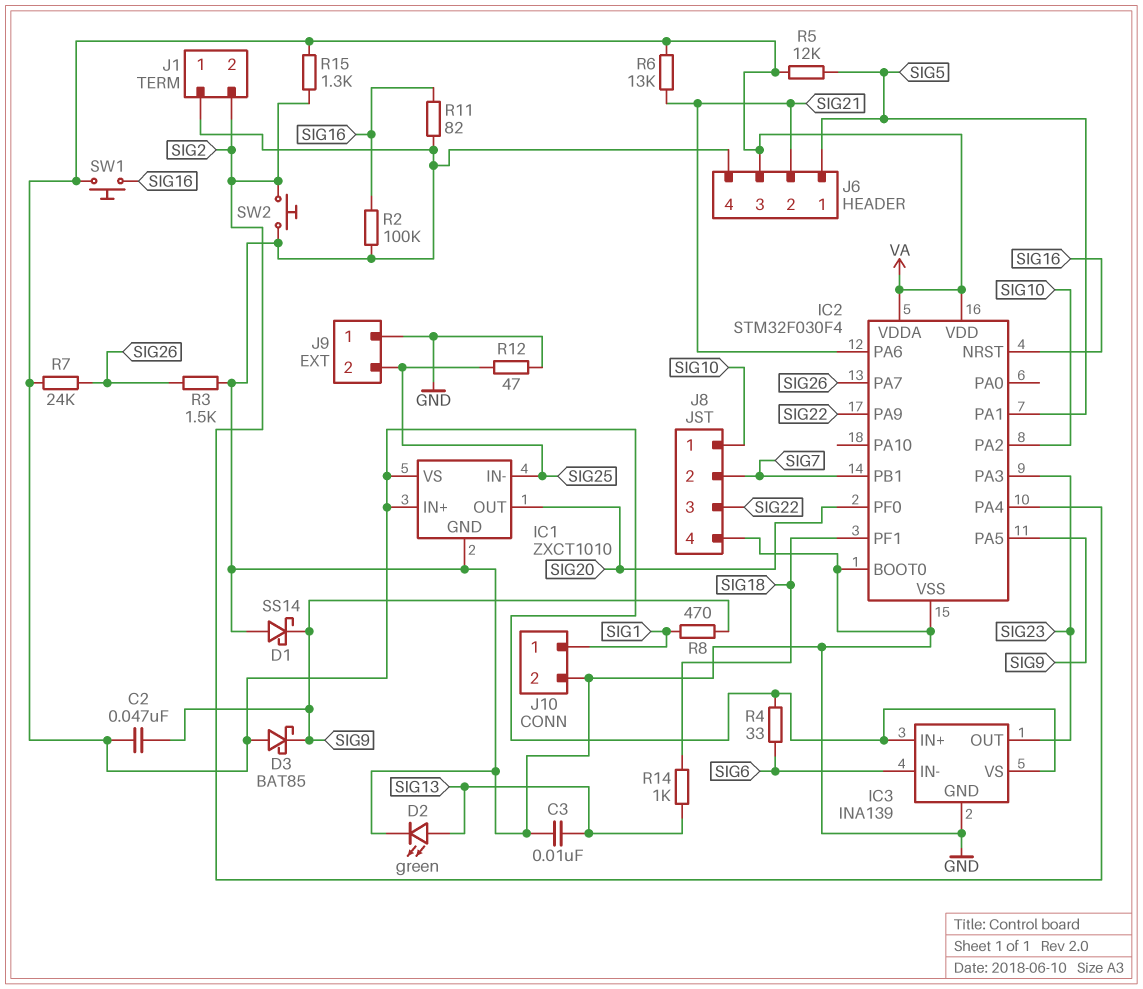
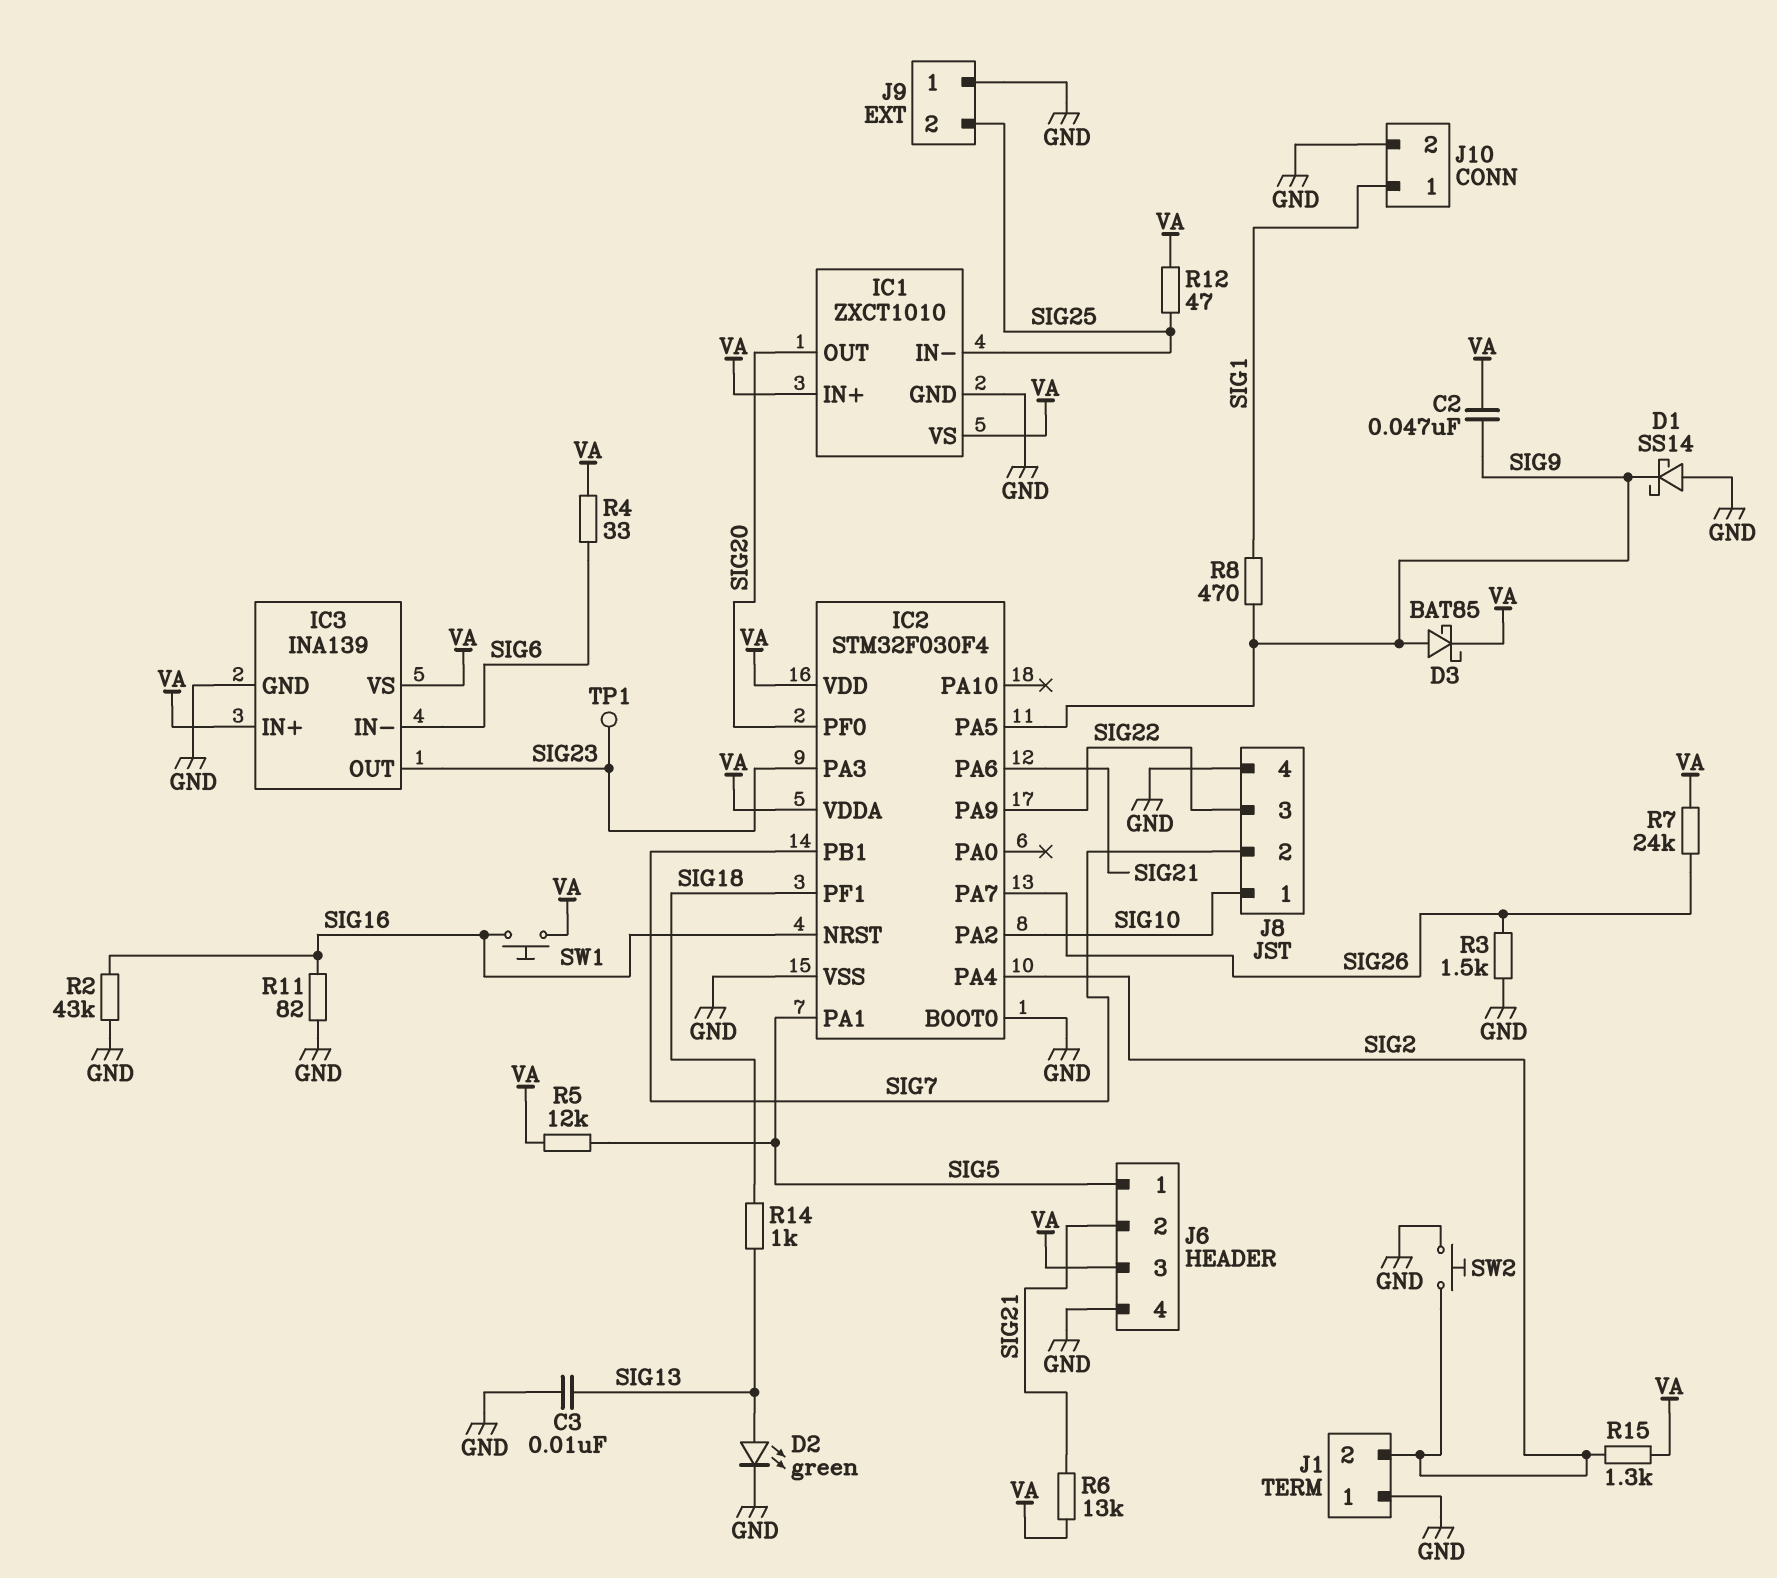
D3: schottky BAT85 (A VA, K SIG9) -> schottky BAT85 (A SIG9, K VA)
R2: 100k (GND, SIG16) -> 43k (GND, SIG16)
R12: 47 (GND, SIG25) -> 47 (SIG25, VA)
TP1: none -> test point (SIG23)

